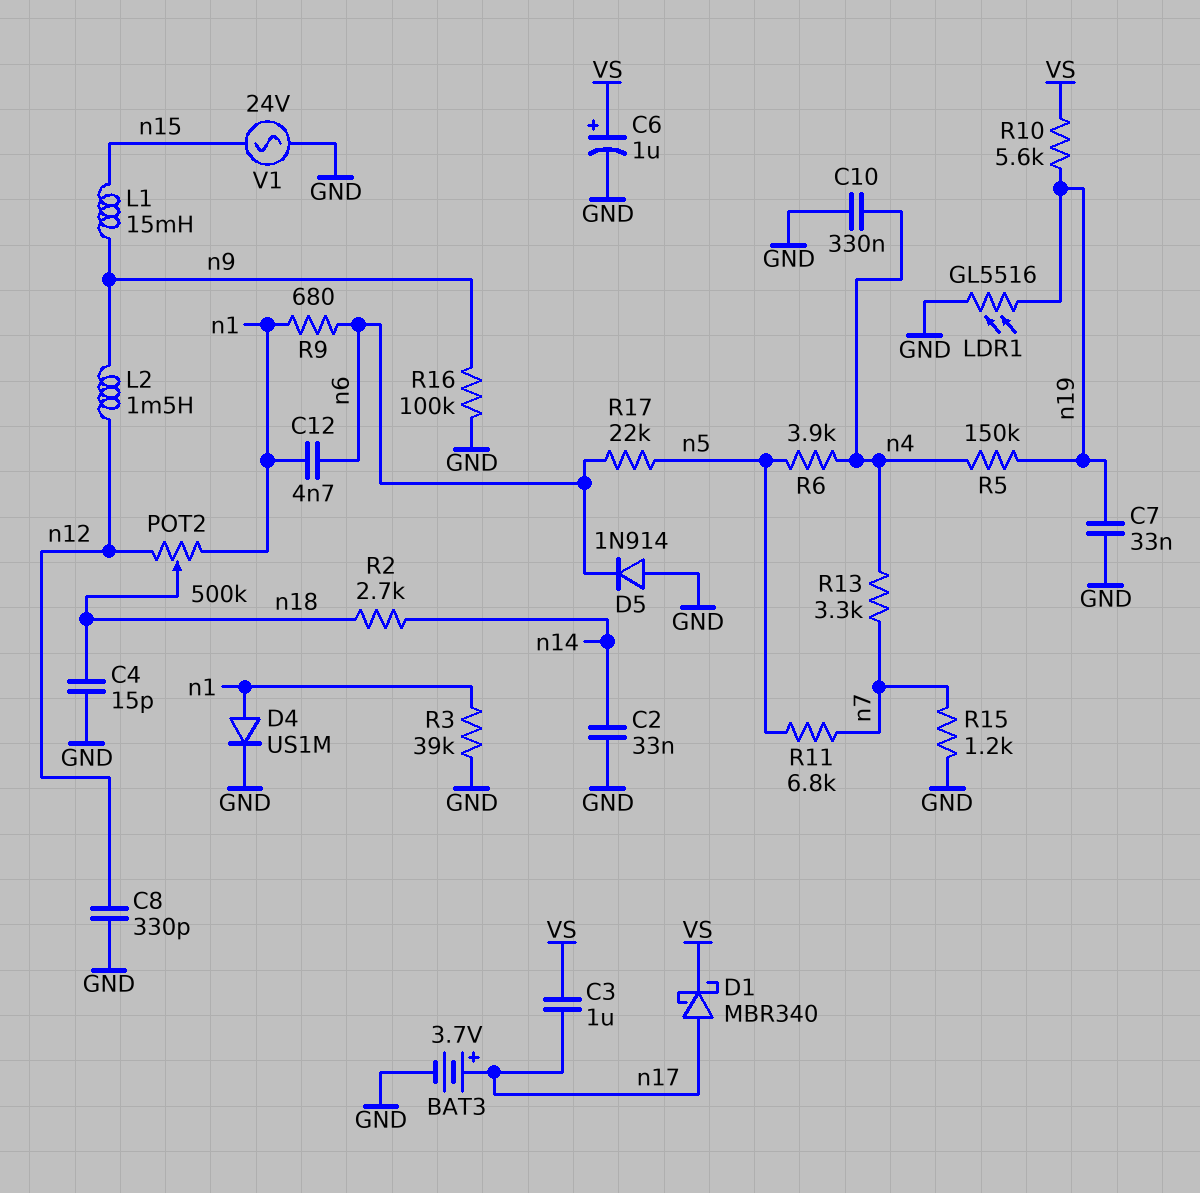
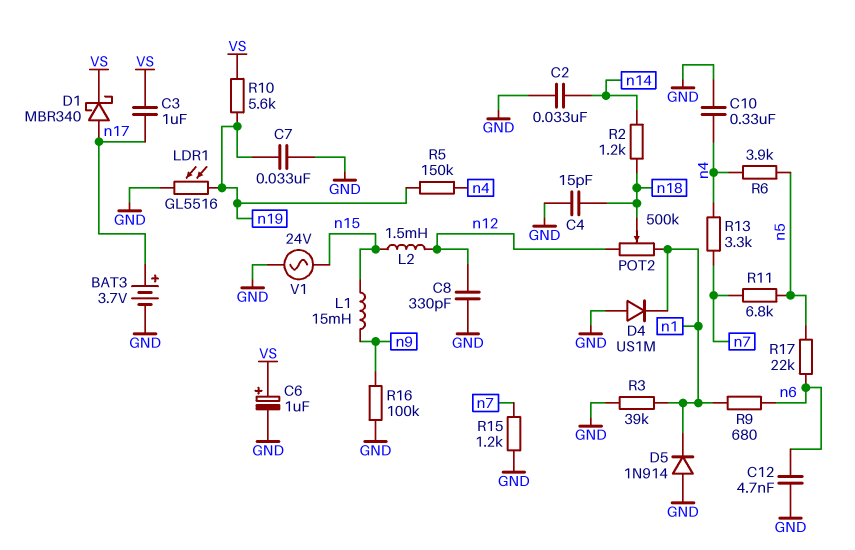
C12: 4.7nF (n1, n6) -> 4.7nF (GND, n6)
D4: diode US1M (A n1, K GND) -> diode US1M (A GND, K n1)
D5: diode 1N914 (A GND, K n6) -> diode 1N914 (A GND, K n1)
L2: 1.5mH (n9, n12) -> 1.5mH (n12, n15)
R2: 2.7k (n14, n18) -> 1.2k (n14, n18)

